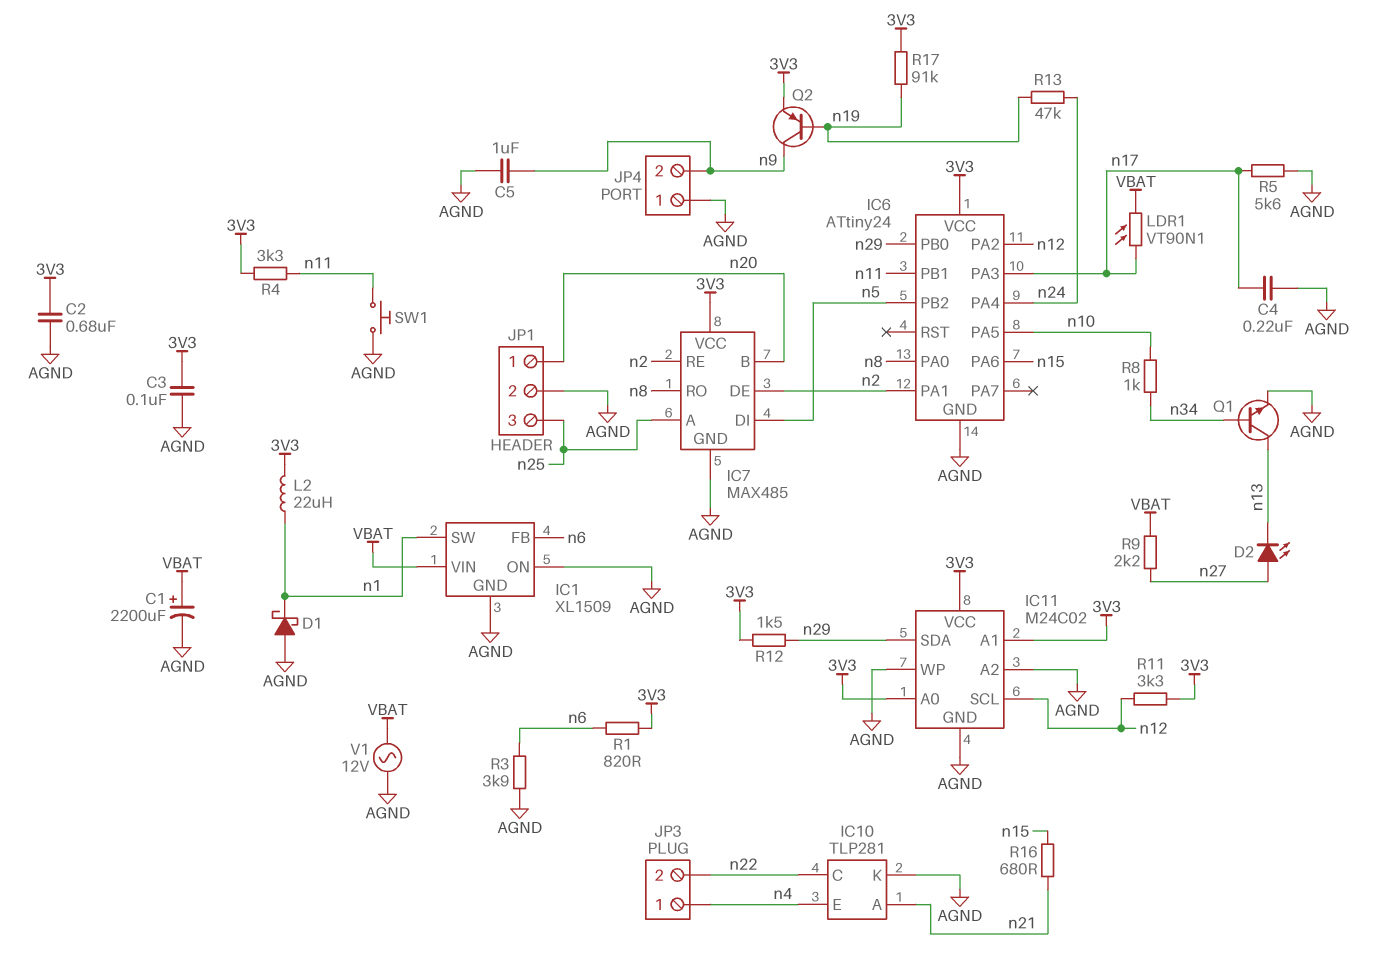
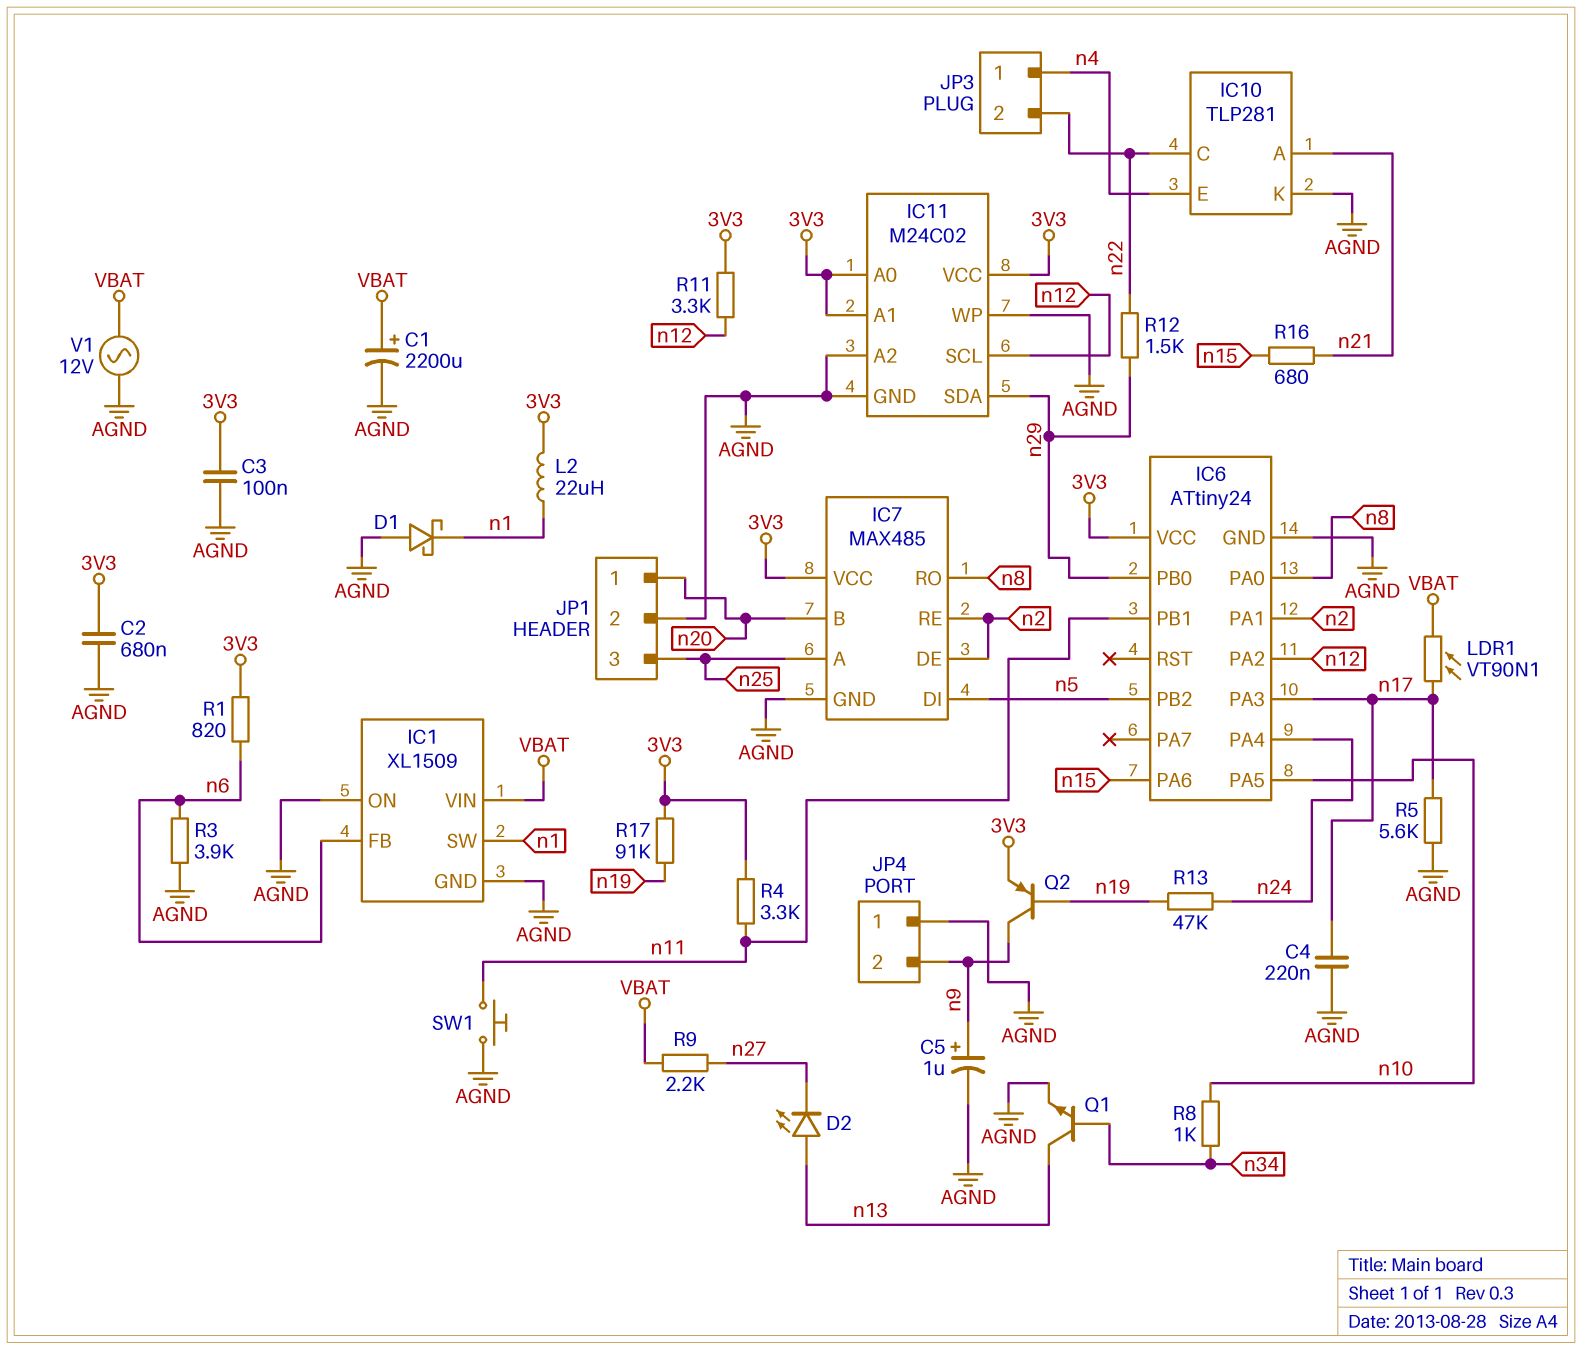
C5: 1uF (AGND, n9) -> 1uF (plus n9, minus AGND)
D2: LED (A n27, K n13) -> LED (A n13, K n27)
R12: 1.5k (3V3, n29) -> 1.5k (n22, n29)

